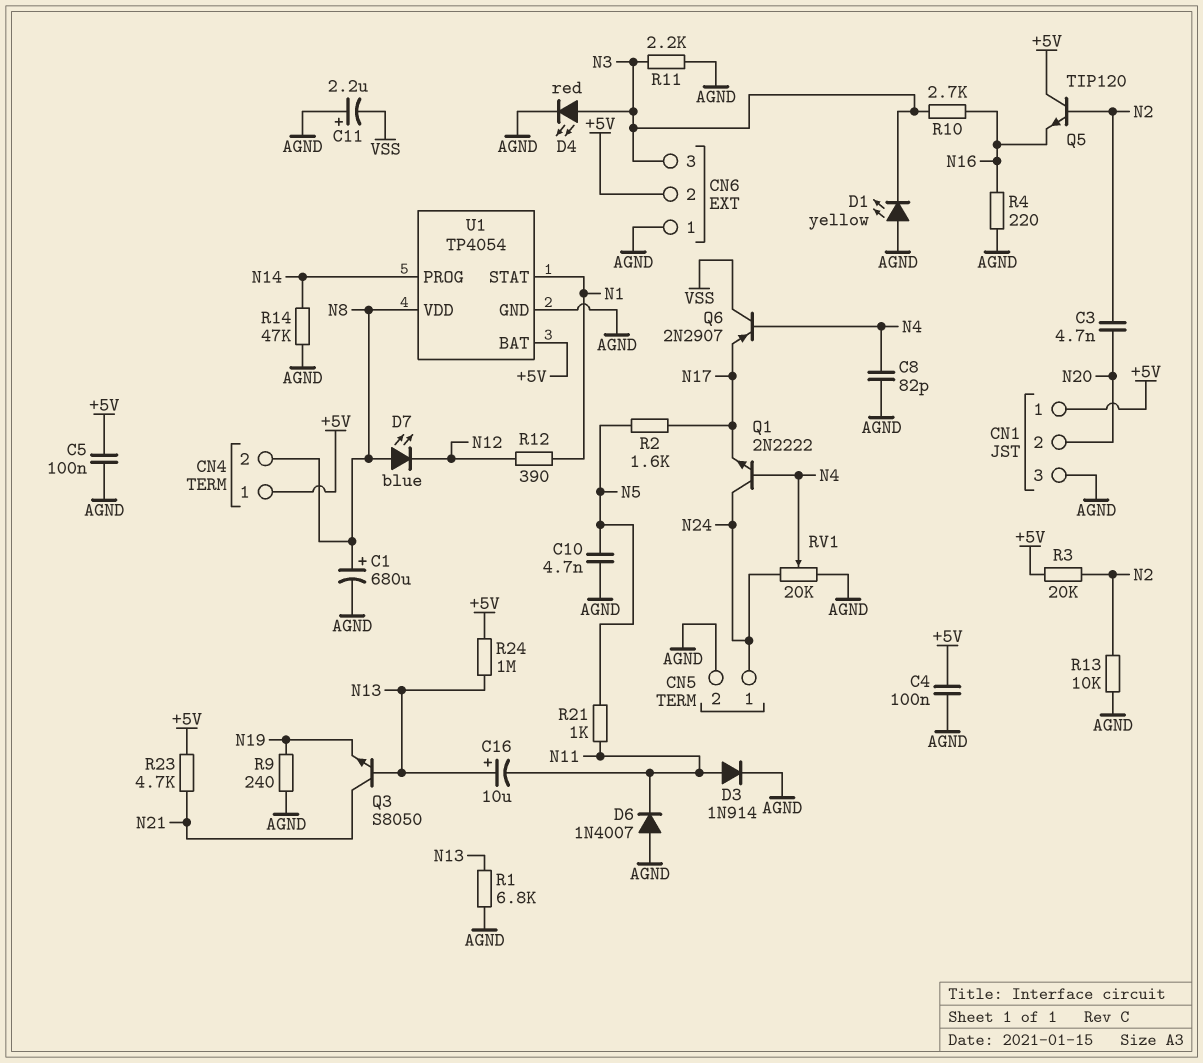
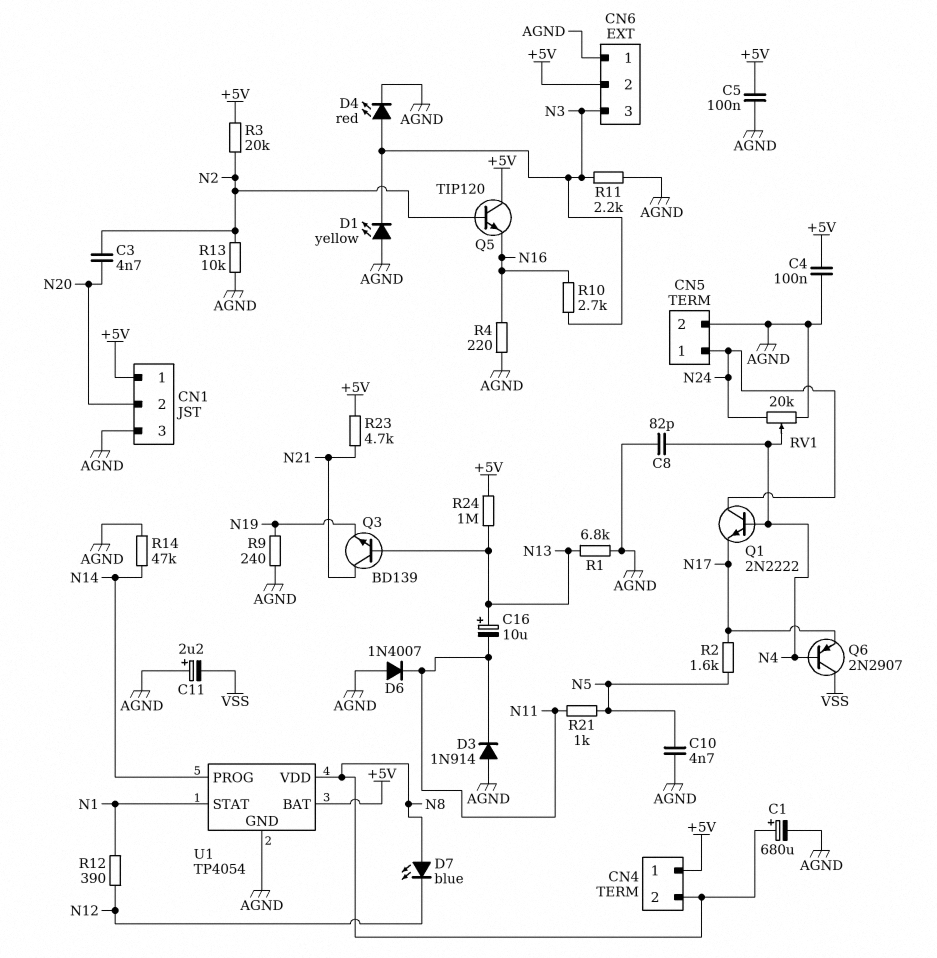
D3: diode 1N914 (A N11, K AGND) -> diode 1N914 (A AGND, K N11)
Q3: NPN S8050 (B N13, C N21, E N19) -> NPN BD139 (B N13, C N21, E N19)

